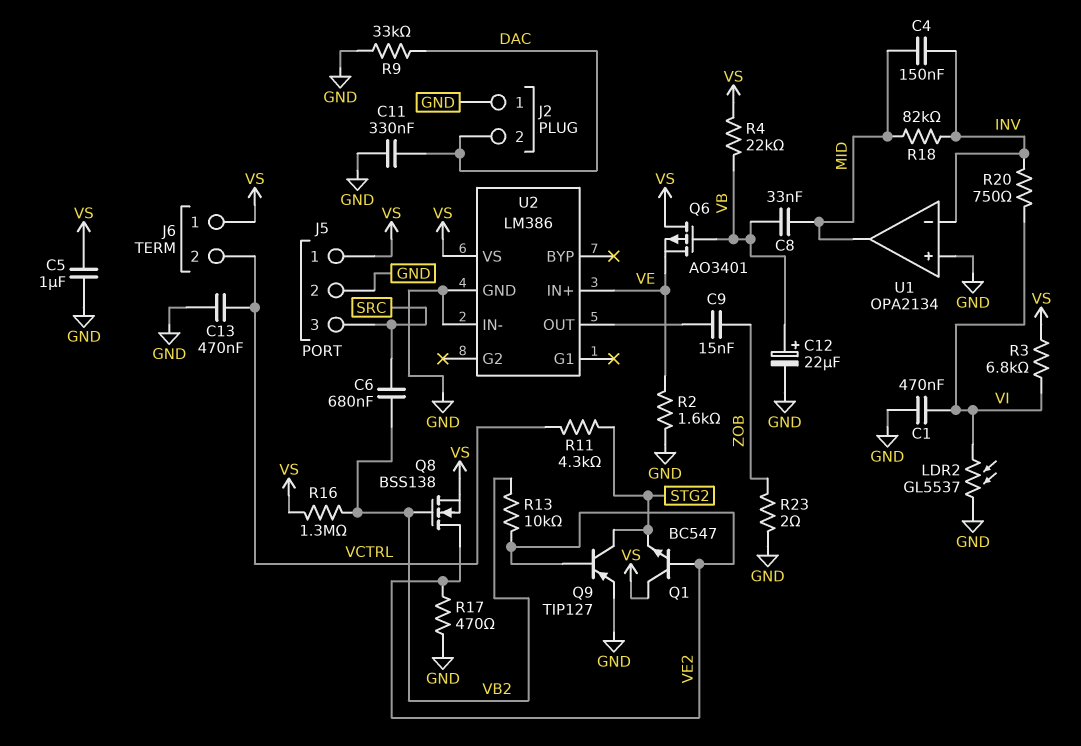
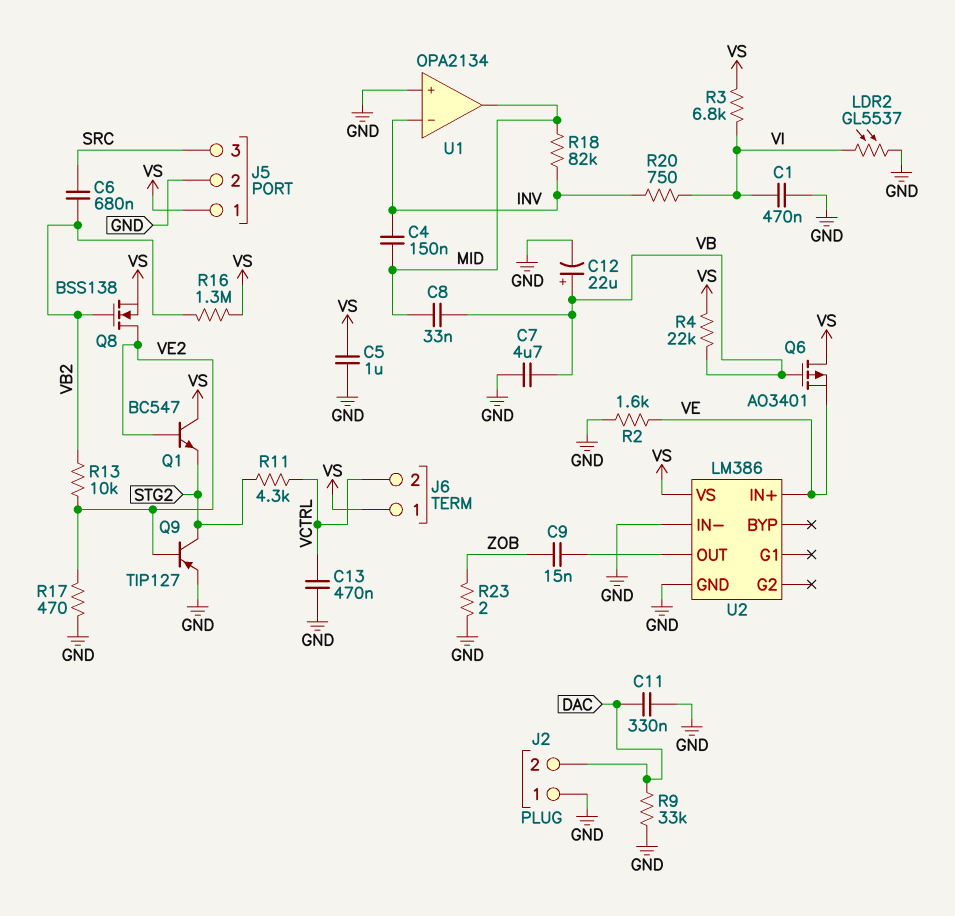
C7: none -> 4.7uF (GND, VB)

